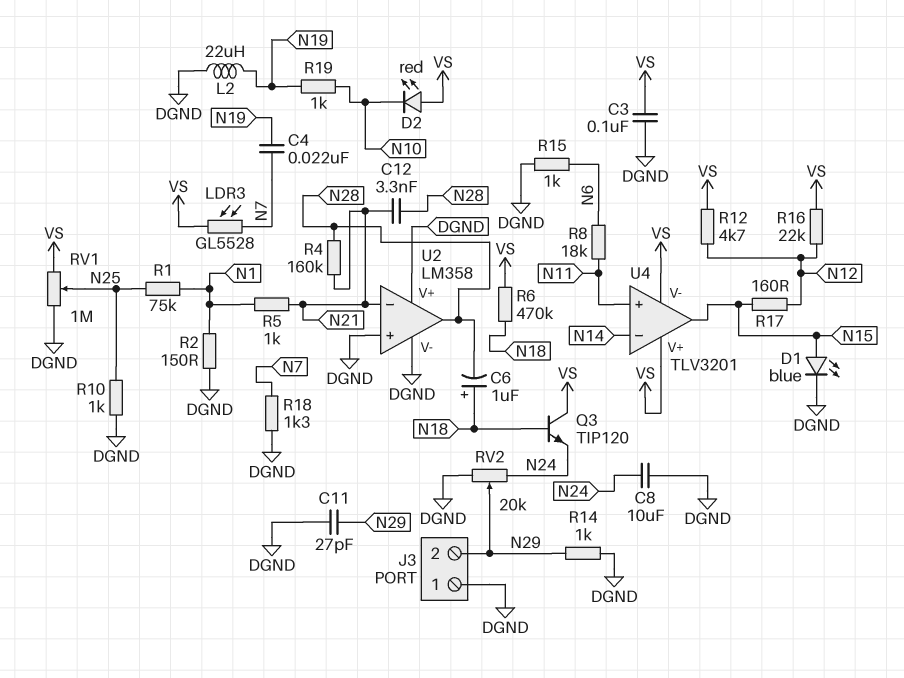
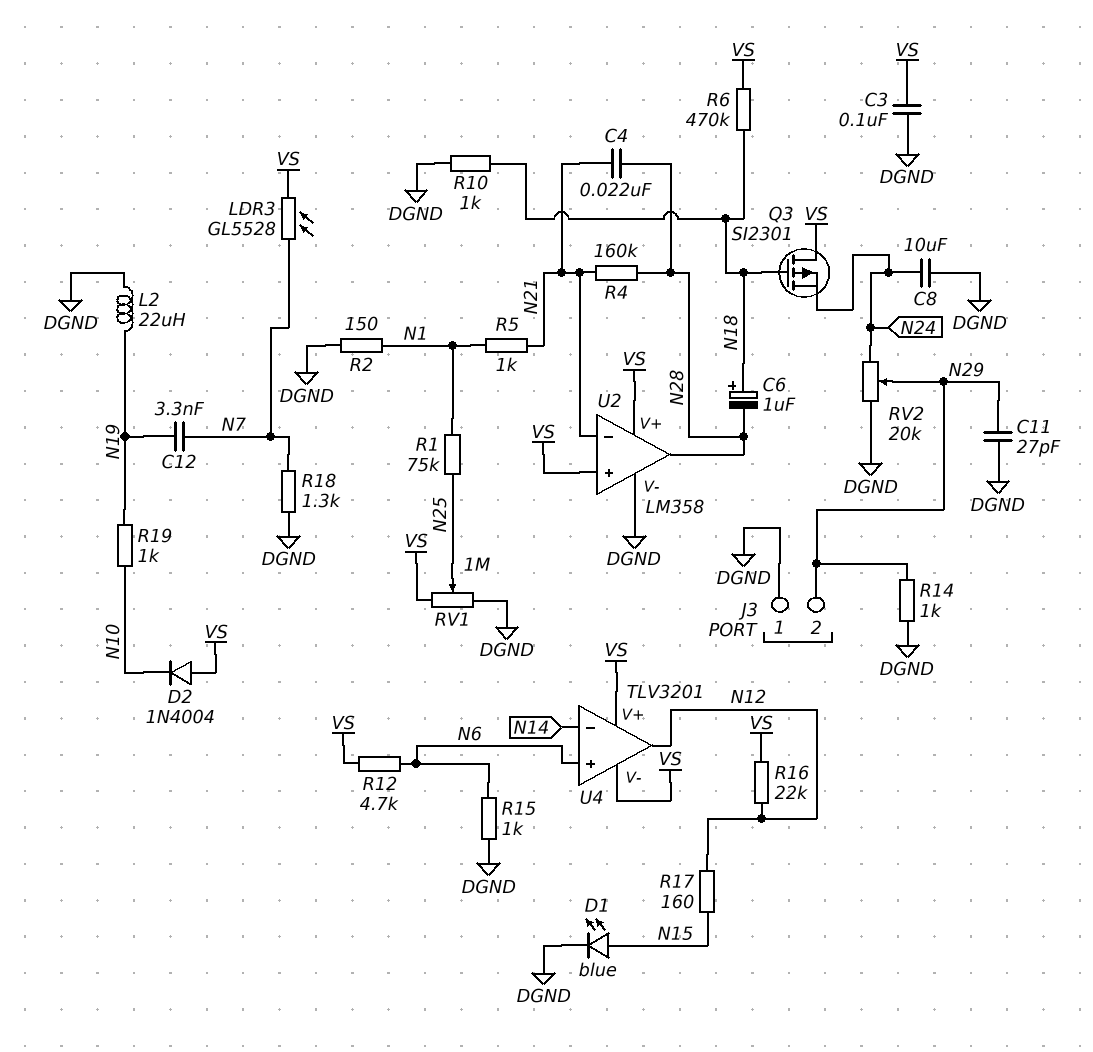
C4: 22nF (N7, N19) -> 22nF (N21, N28)
C12: 3.3nF (N21, N28) -> 3.3nF (N7, N19)
D2: LED red (A VS, K N10) -> diode 1N4004 (A VS, K N10)
Q3: NPN TIP120 (B N18, C VS, E N24) -> PMOS SI2301 (G N18, D VS, S N24)
R8: 18k (N6, N11) -> none
R10: 1k (DGND, N25) -> 1k (DGND, N18)
R12: 4.7k (N12, VS) -> 4.7k (N6, VS)
U2 pin V+: DGND -> VS
U2 pin in+: DGND -> VS
U4 pin in+: N11 -> N6
U4 pin out: N15 -> N12

